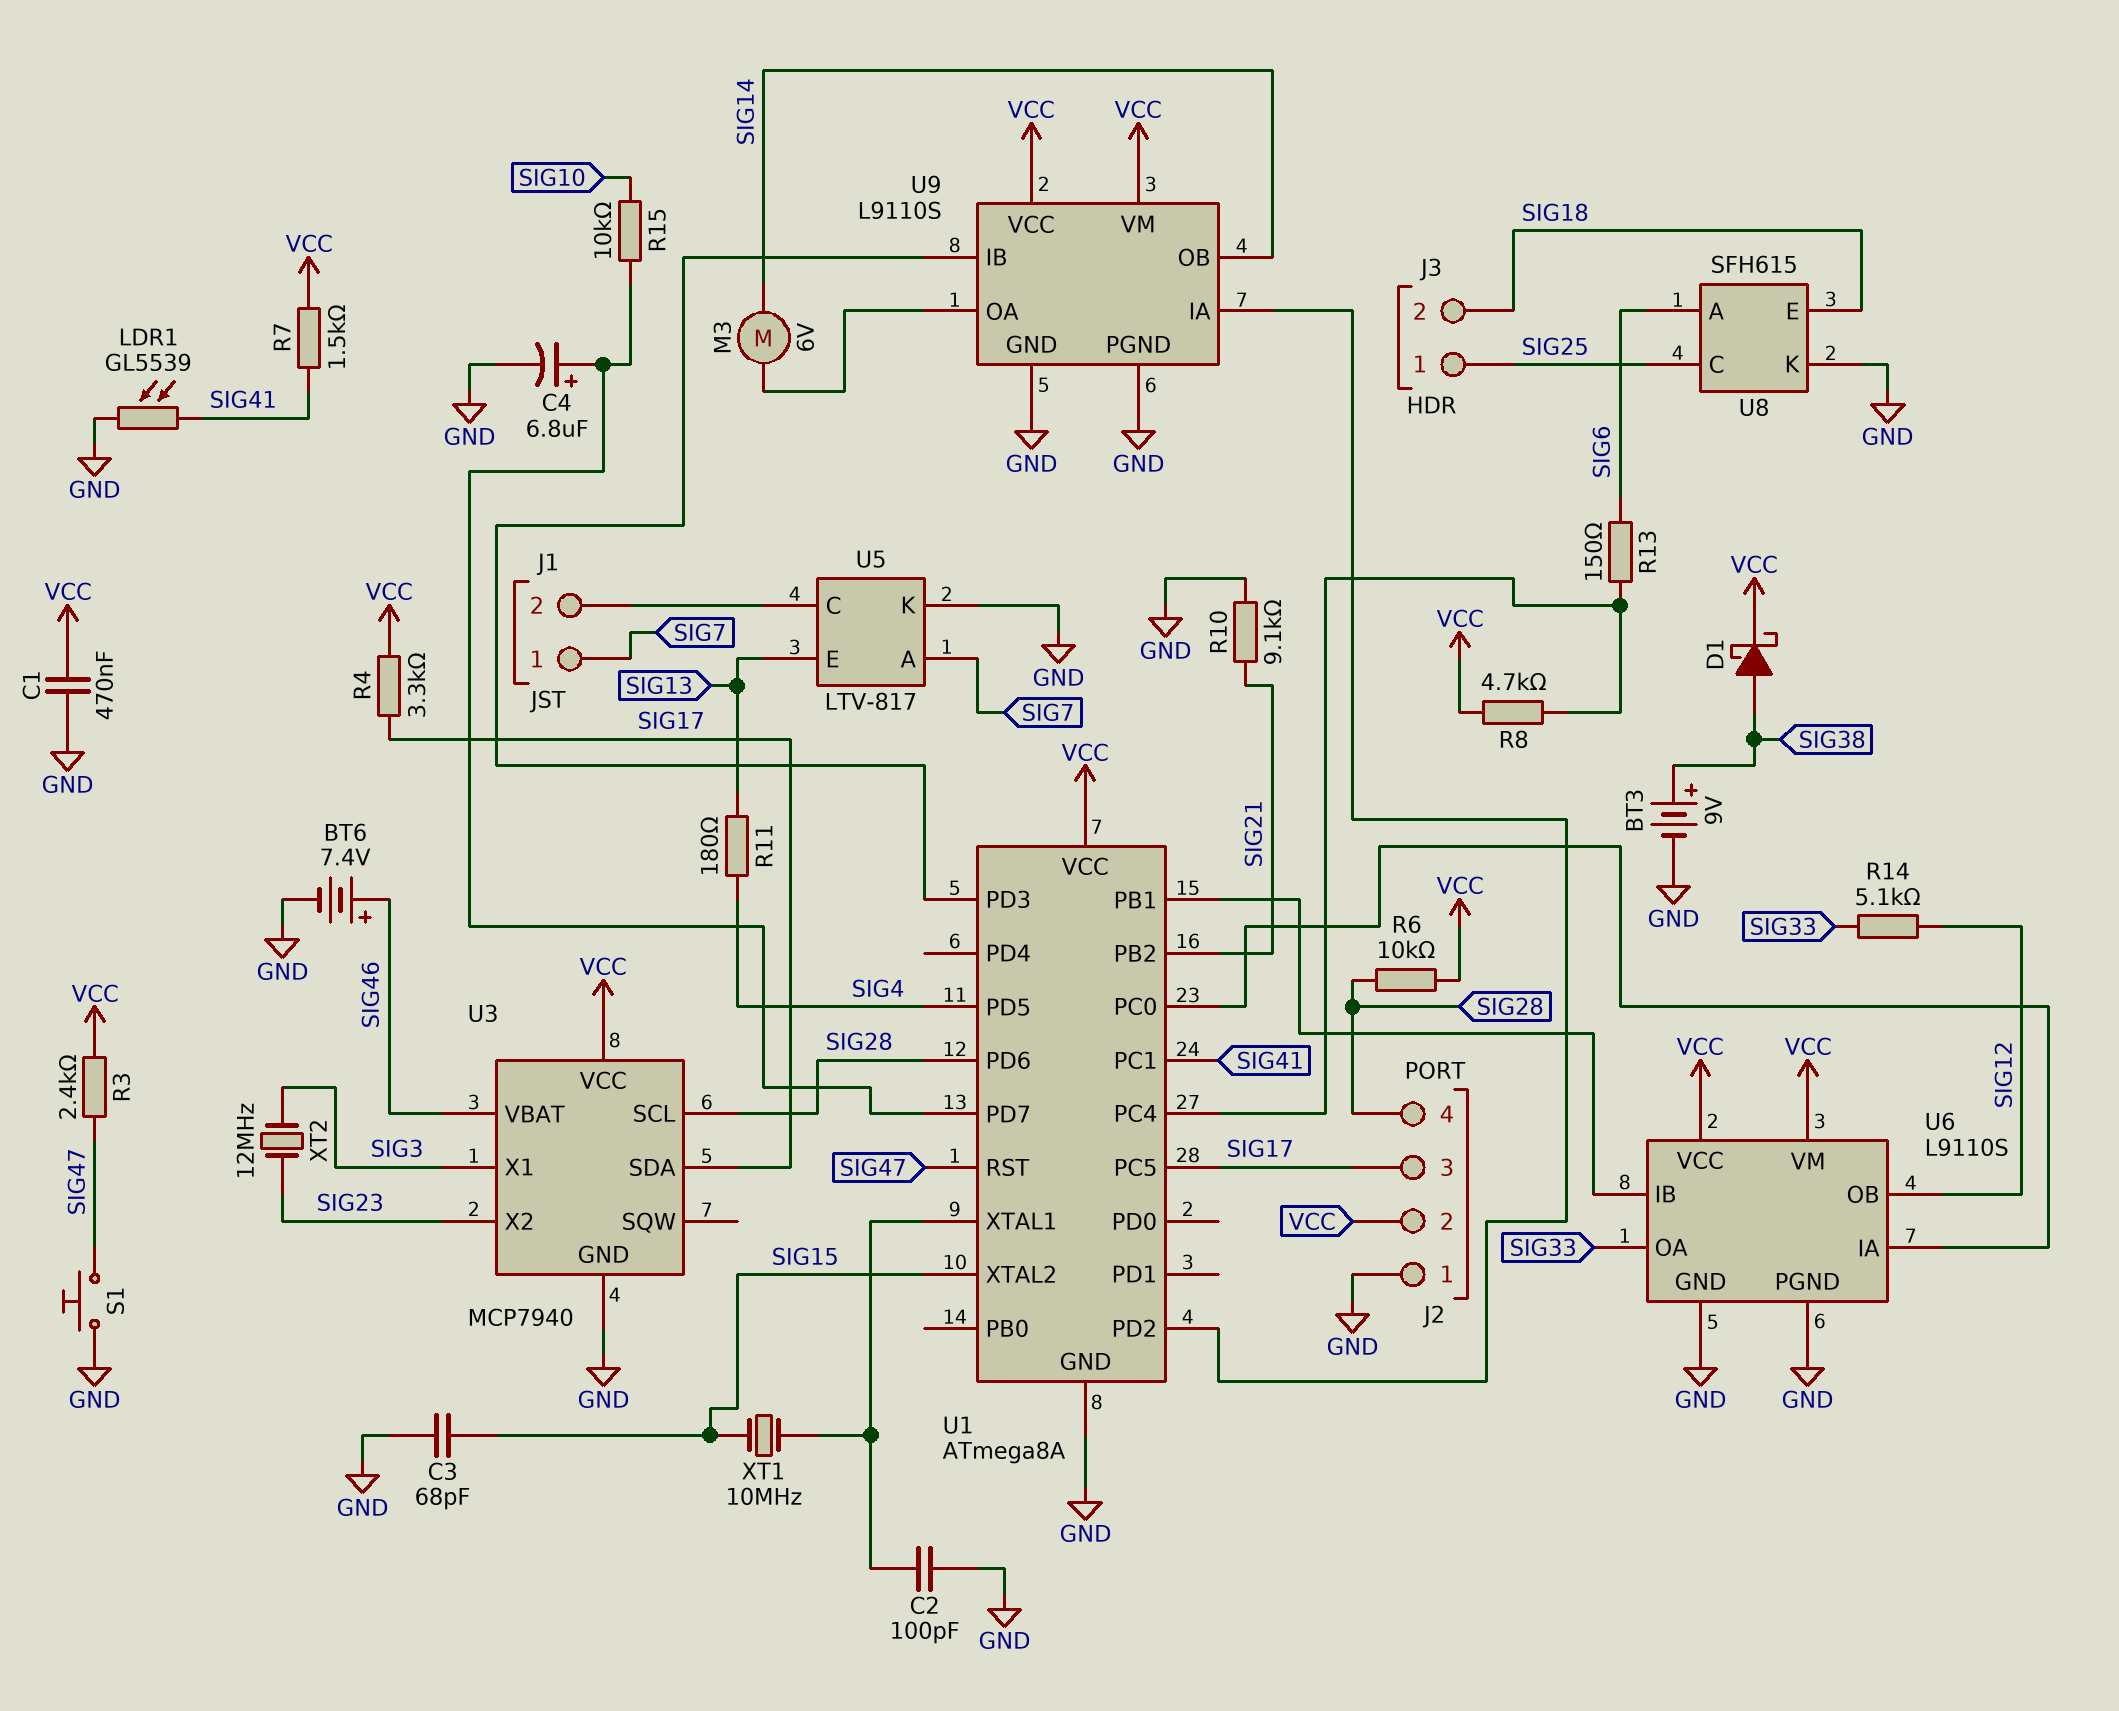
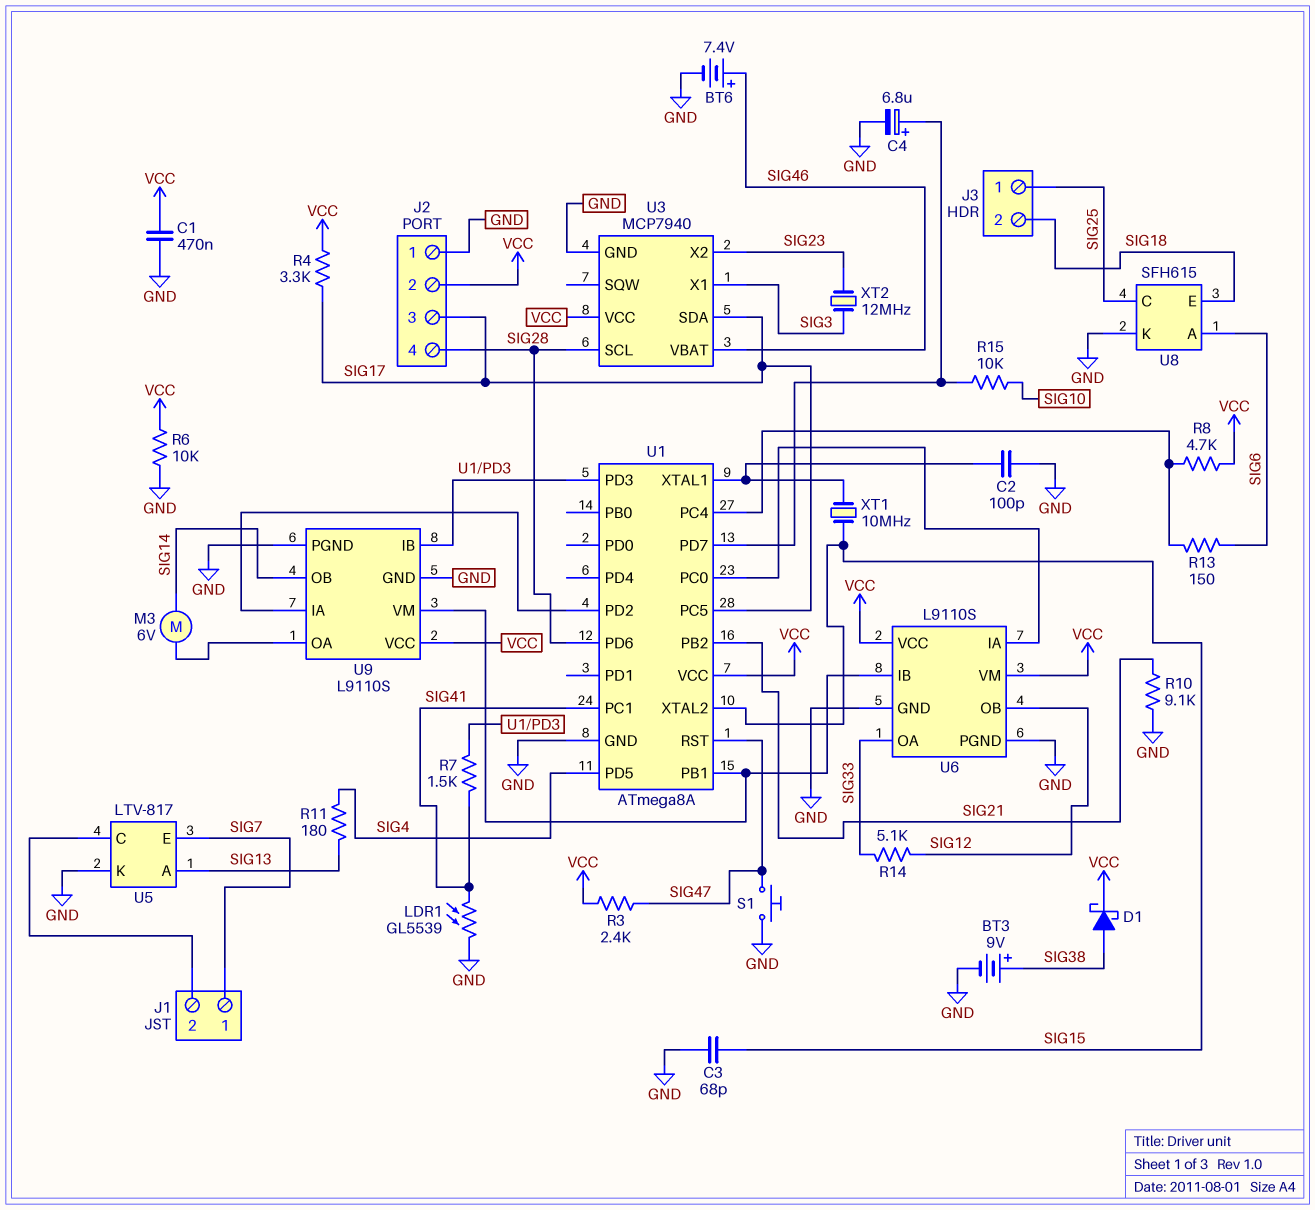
R6: 10k (SIG28, VCC) -> 10k (GND, VCC)
R7: 1.5k (SIG41, VCC) -> 1.5k (SIG41, U1/PD3)
U5 pin A: SIG7 -> SIG13
U5 pin E: SIG13 -> SIG7
U9 pin VM: VCC -> U1/PB1

